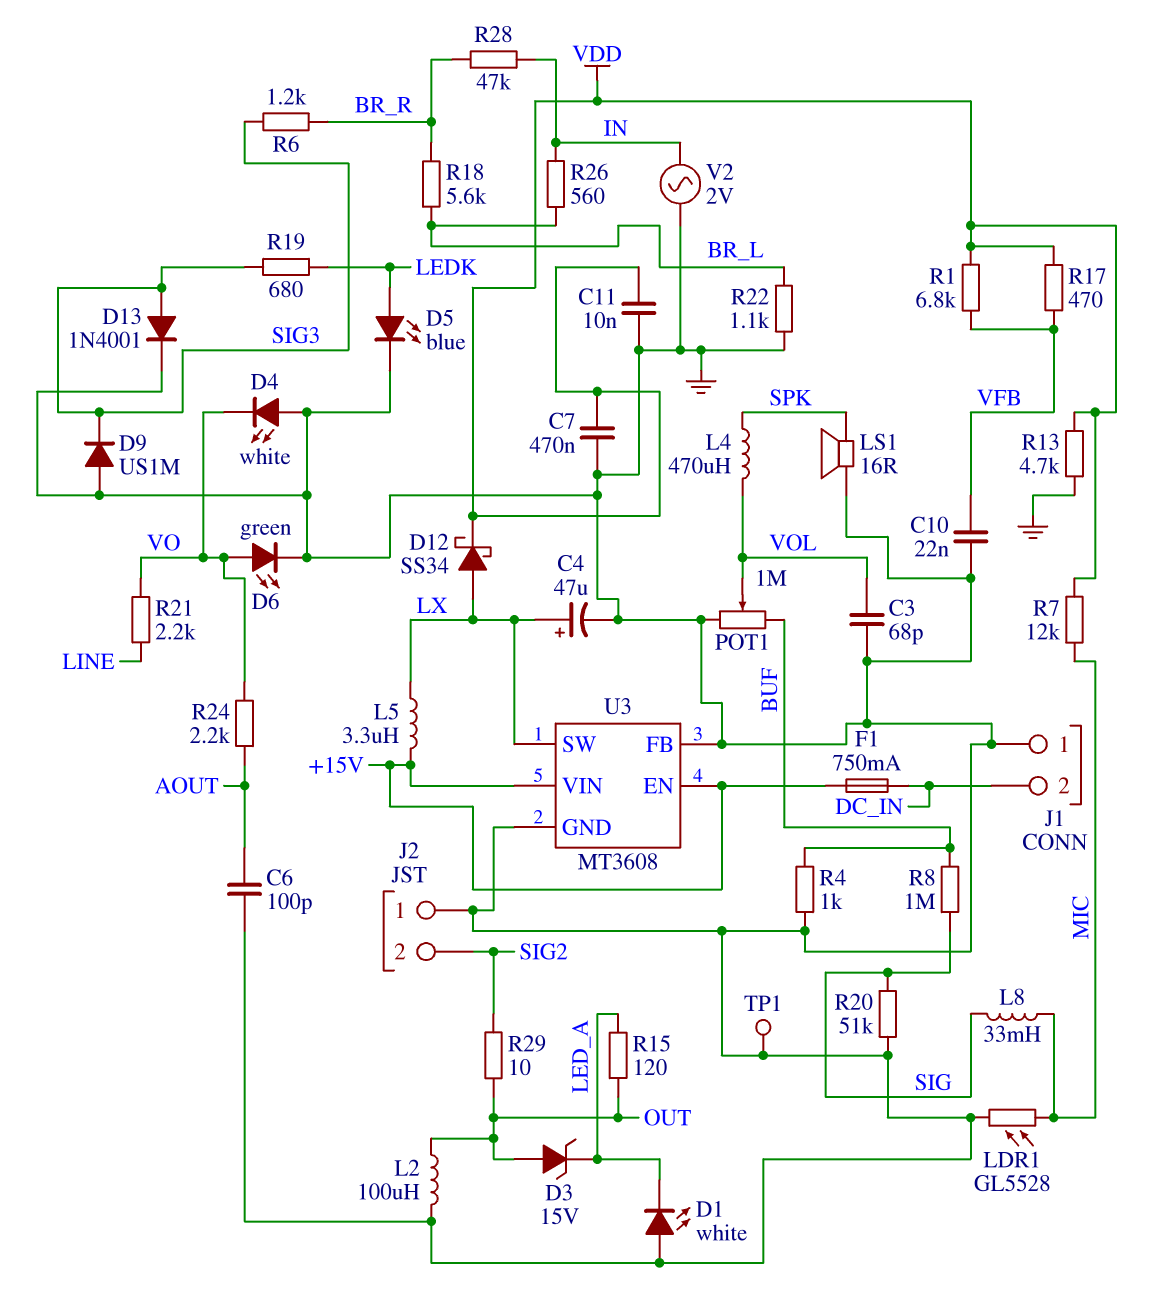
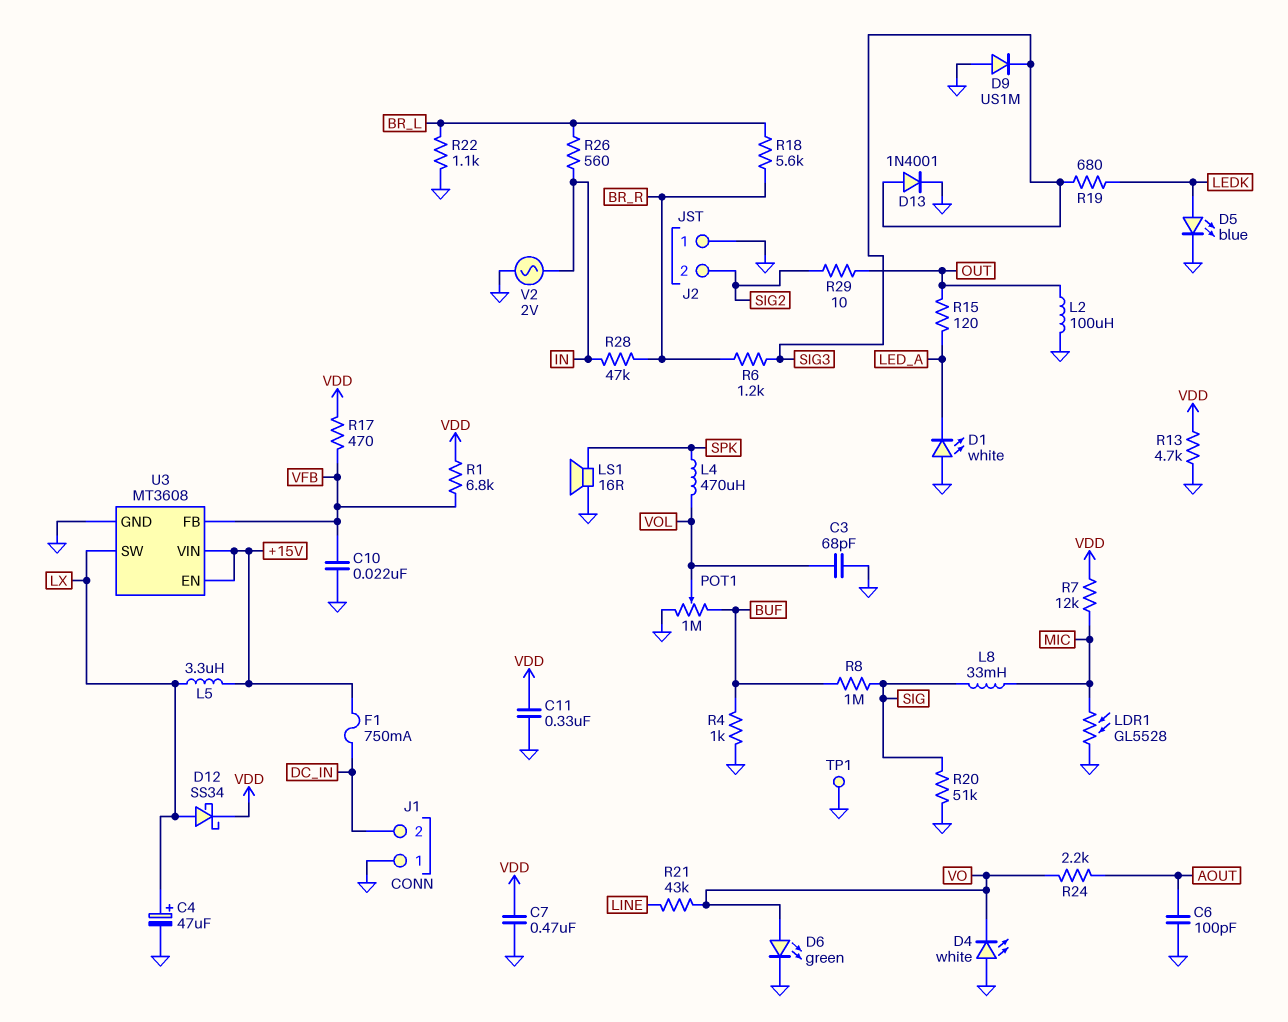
C11: 10nF (GND, VDD) -> 330nF (GND, VDD)
D3: zener 15V (A OUT, K LED_A) -> none
R21: 2.2k (LINE, VO) -> 43k (LINE, VO)
U3 pin FB: GND -> VFB

